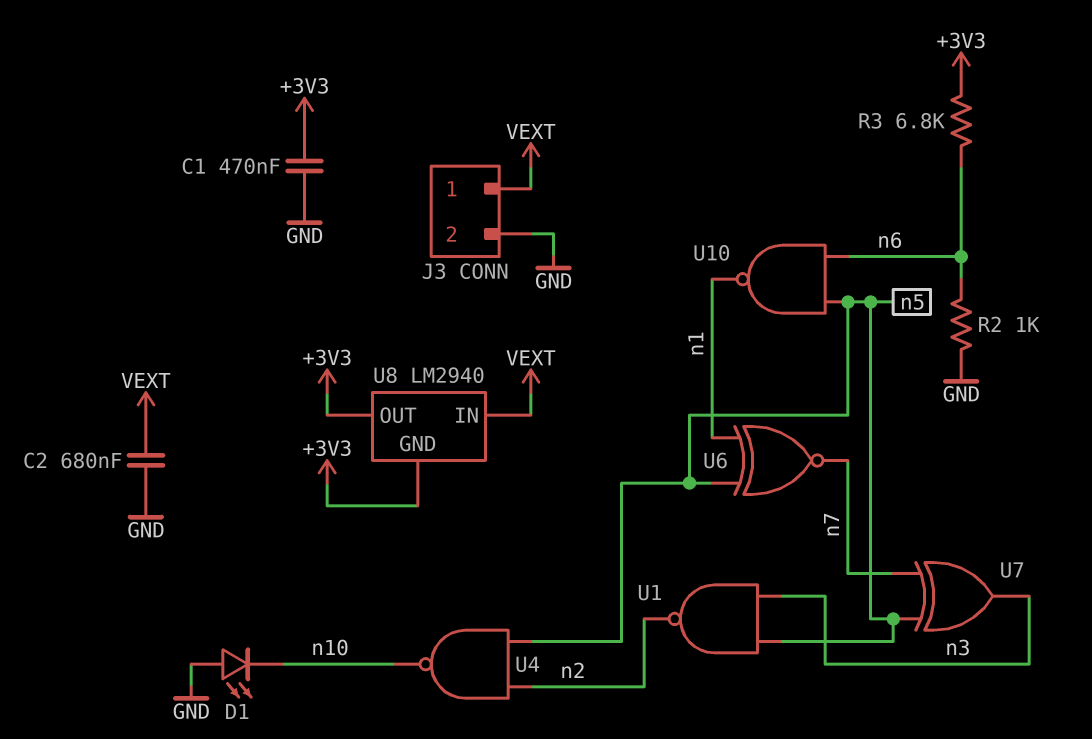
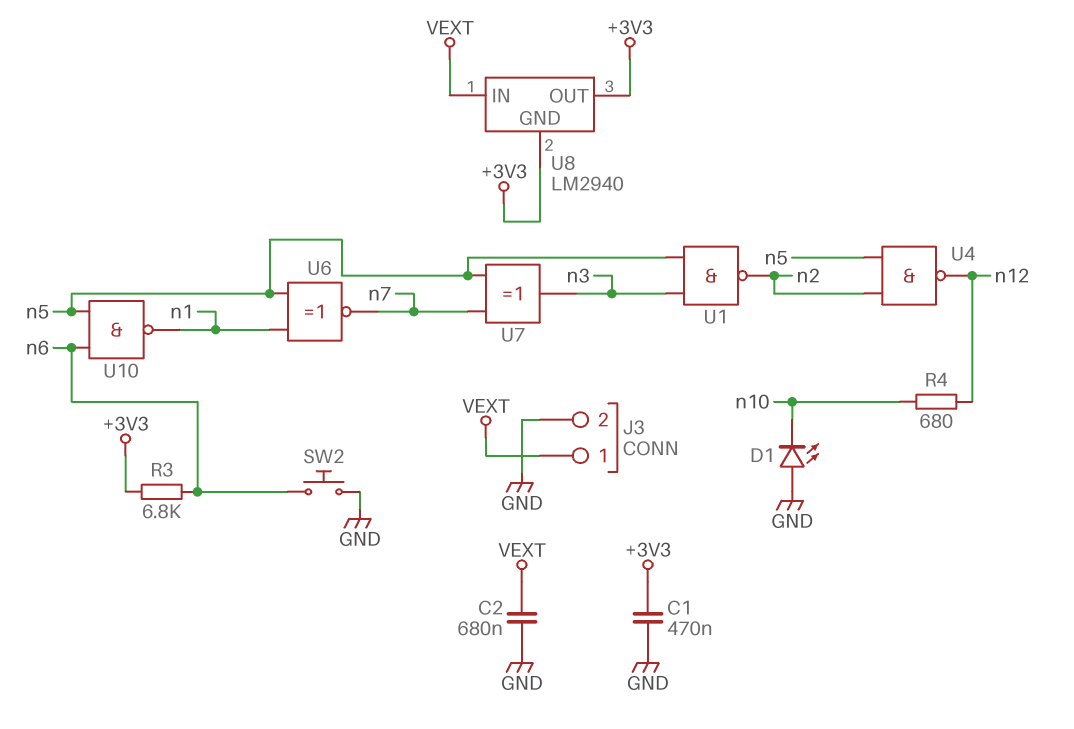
R2: 1k (GND, n6) -> none
R4: none -> 680 (n10, n12)
SW2: none -> button (GND, n6)
U4: NAND (in n2, in n5, out n10) -> NAND (in n2, in n5, out n12)

